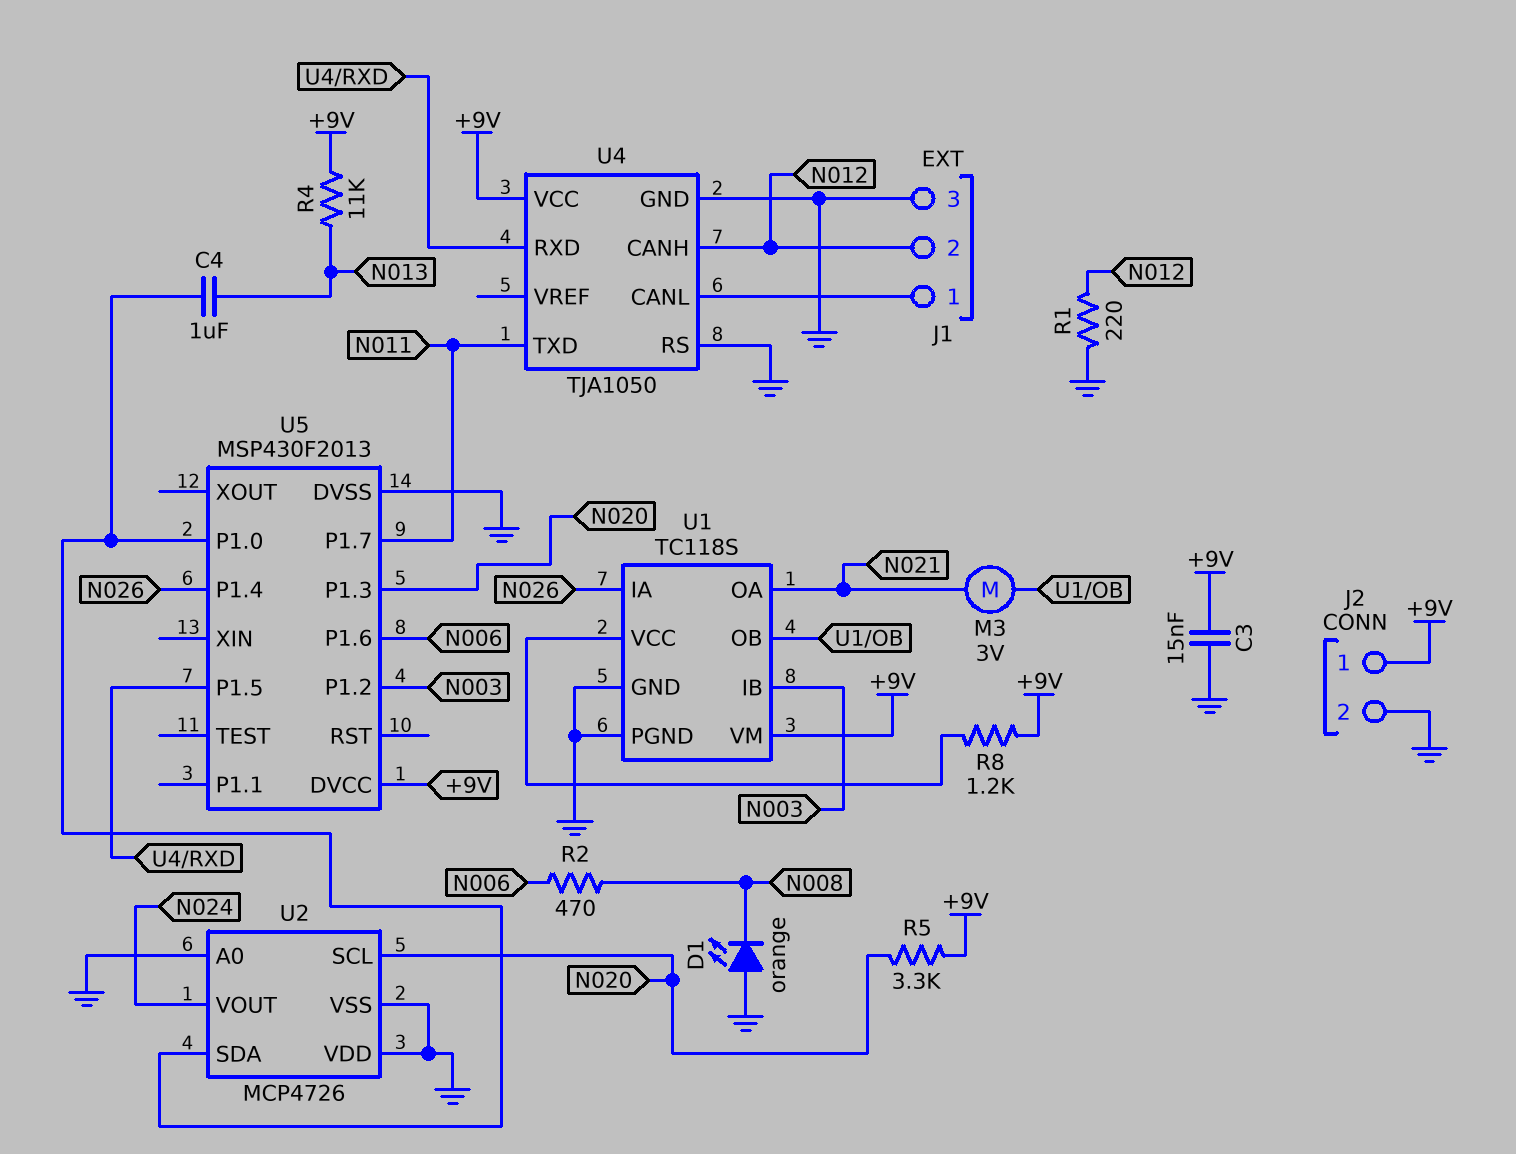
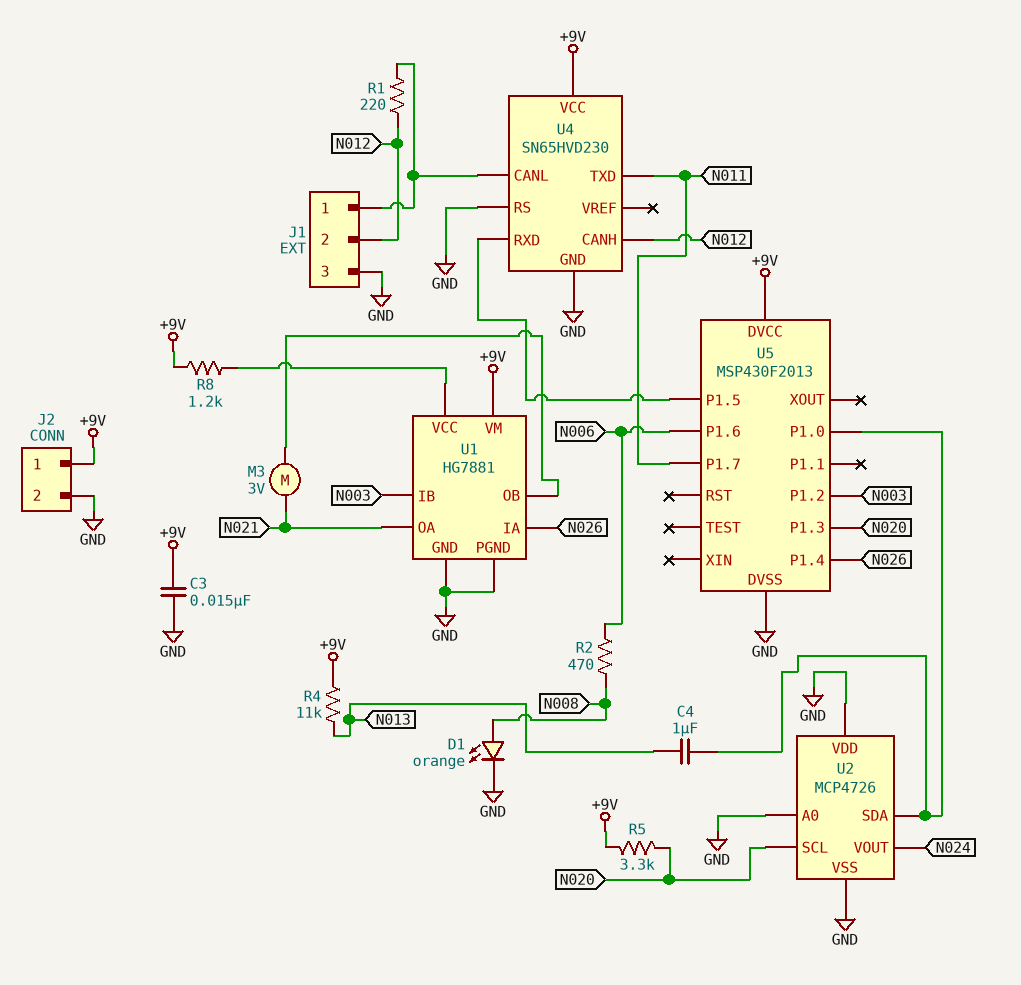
D1: LED orange (A GND, K N008) -> LED orange (A N008, K GND)
R1: 220 (GND, N012) -> 220 (J1/1, N012)
U1: TC118S -> HG7881
U4: TJA1050 -> SN65HVD230

